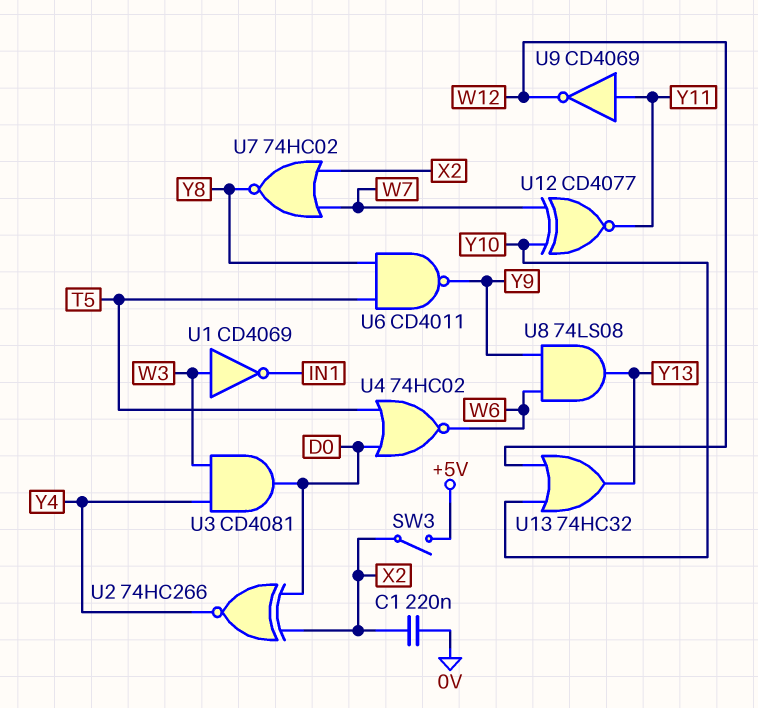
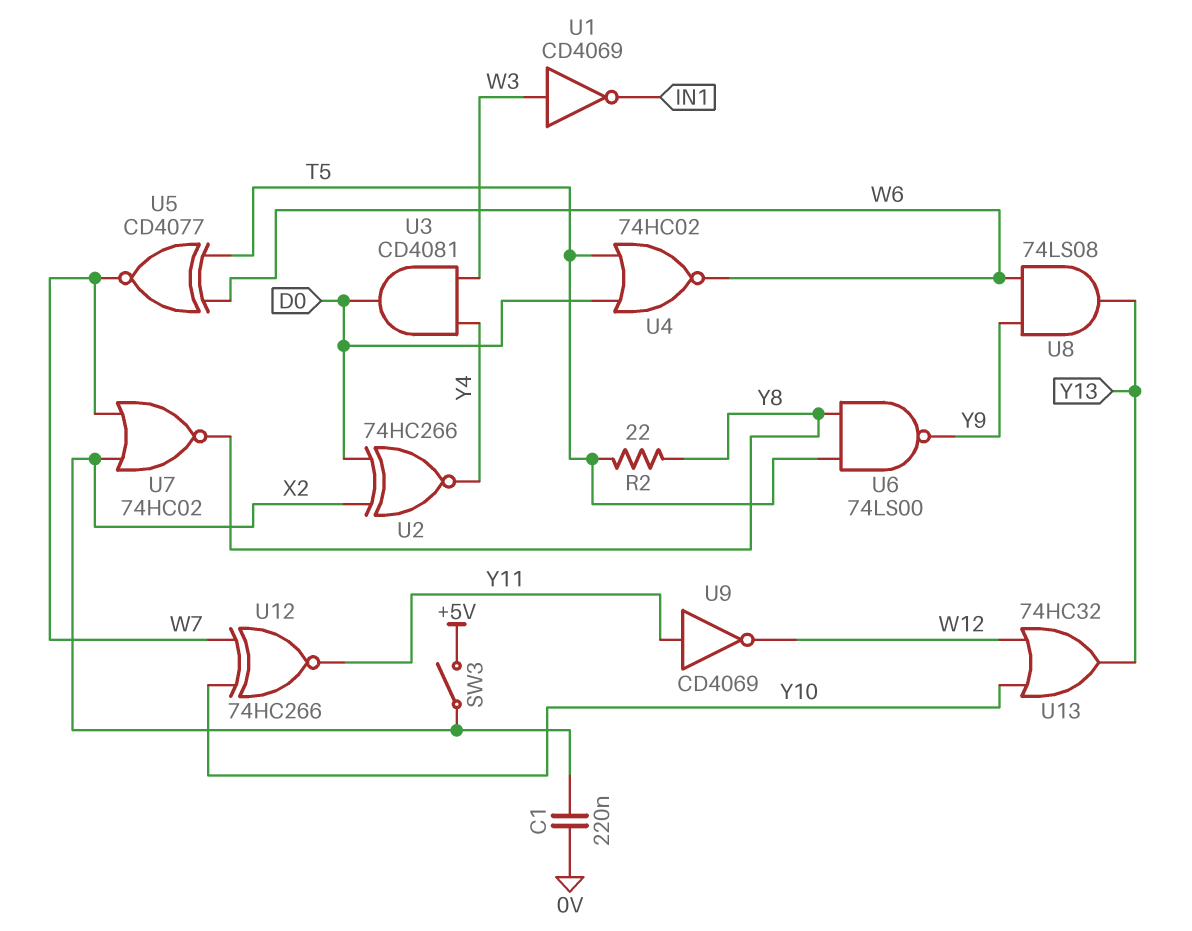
R2: none -> 22 (T5, Y8)
U5: none -> XNOR CD4077 (in T5, in W6, out W7)
U6: NAND CD4011 (in T5, in Y8, out Y9) -> NAND 74LS00 (in T5, in Y8, out Y9)
U12: XNOR CD4077 (in W7, in Y10, out Y11) -> XNOR 74HC266 (in W7, in Y10, out Y11)

